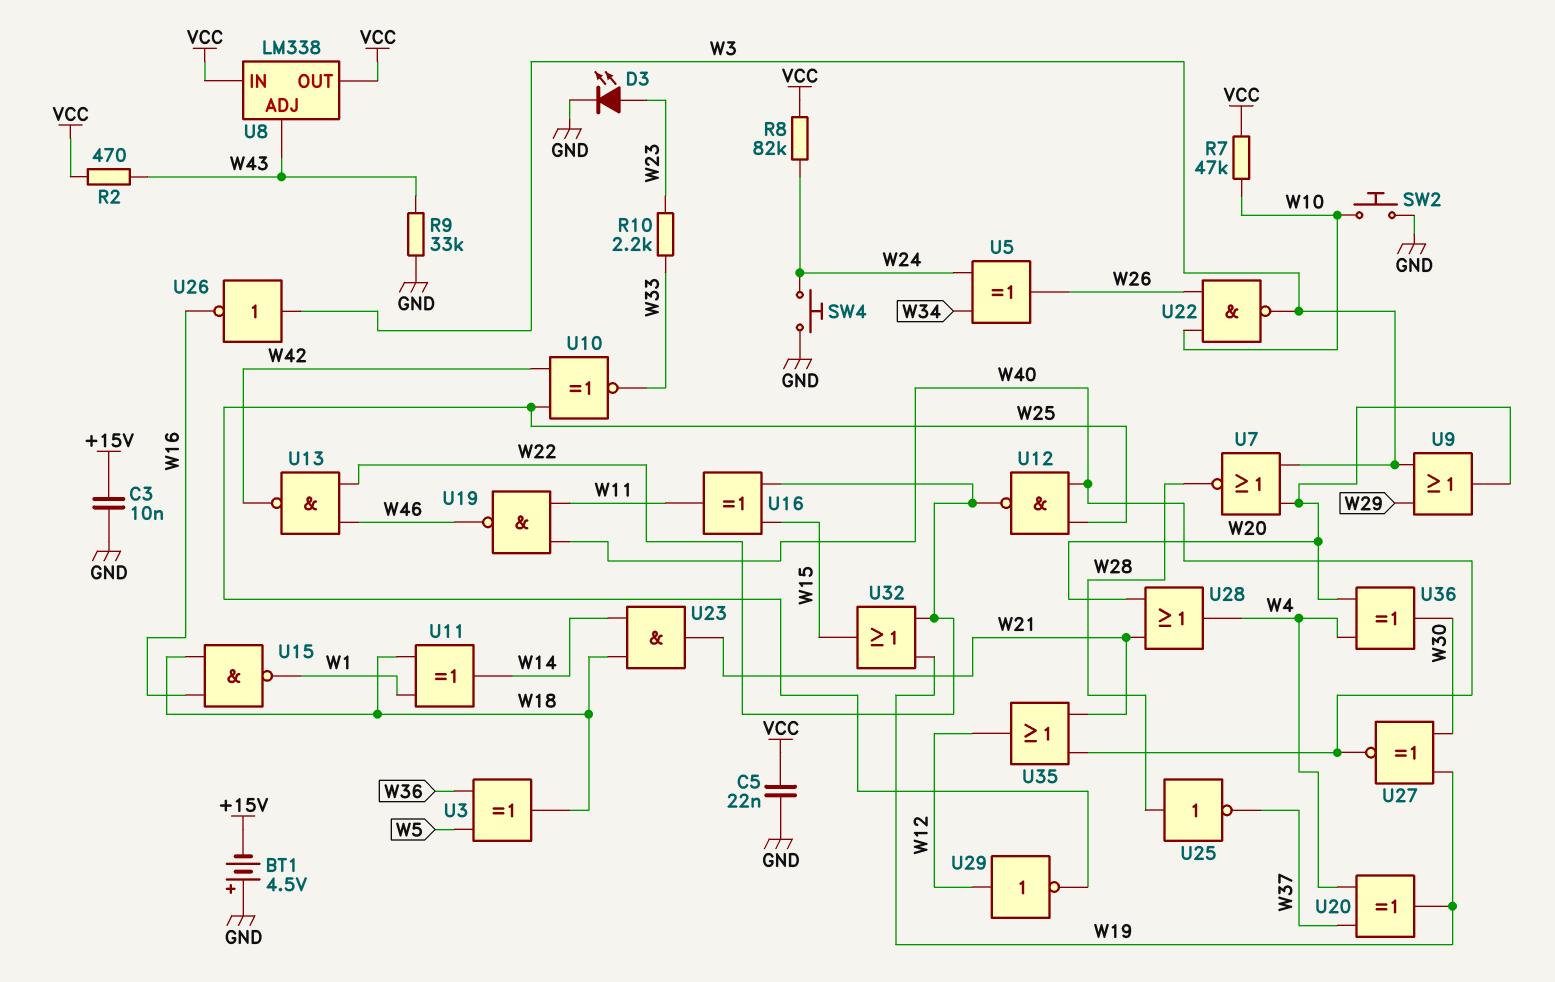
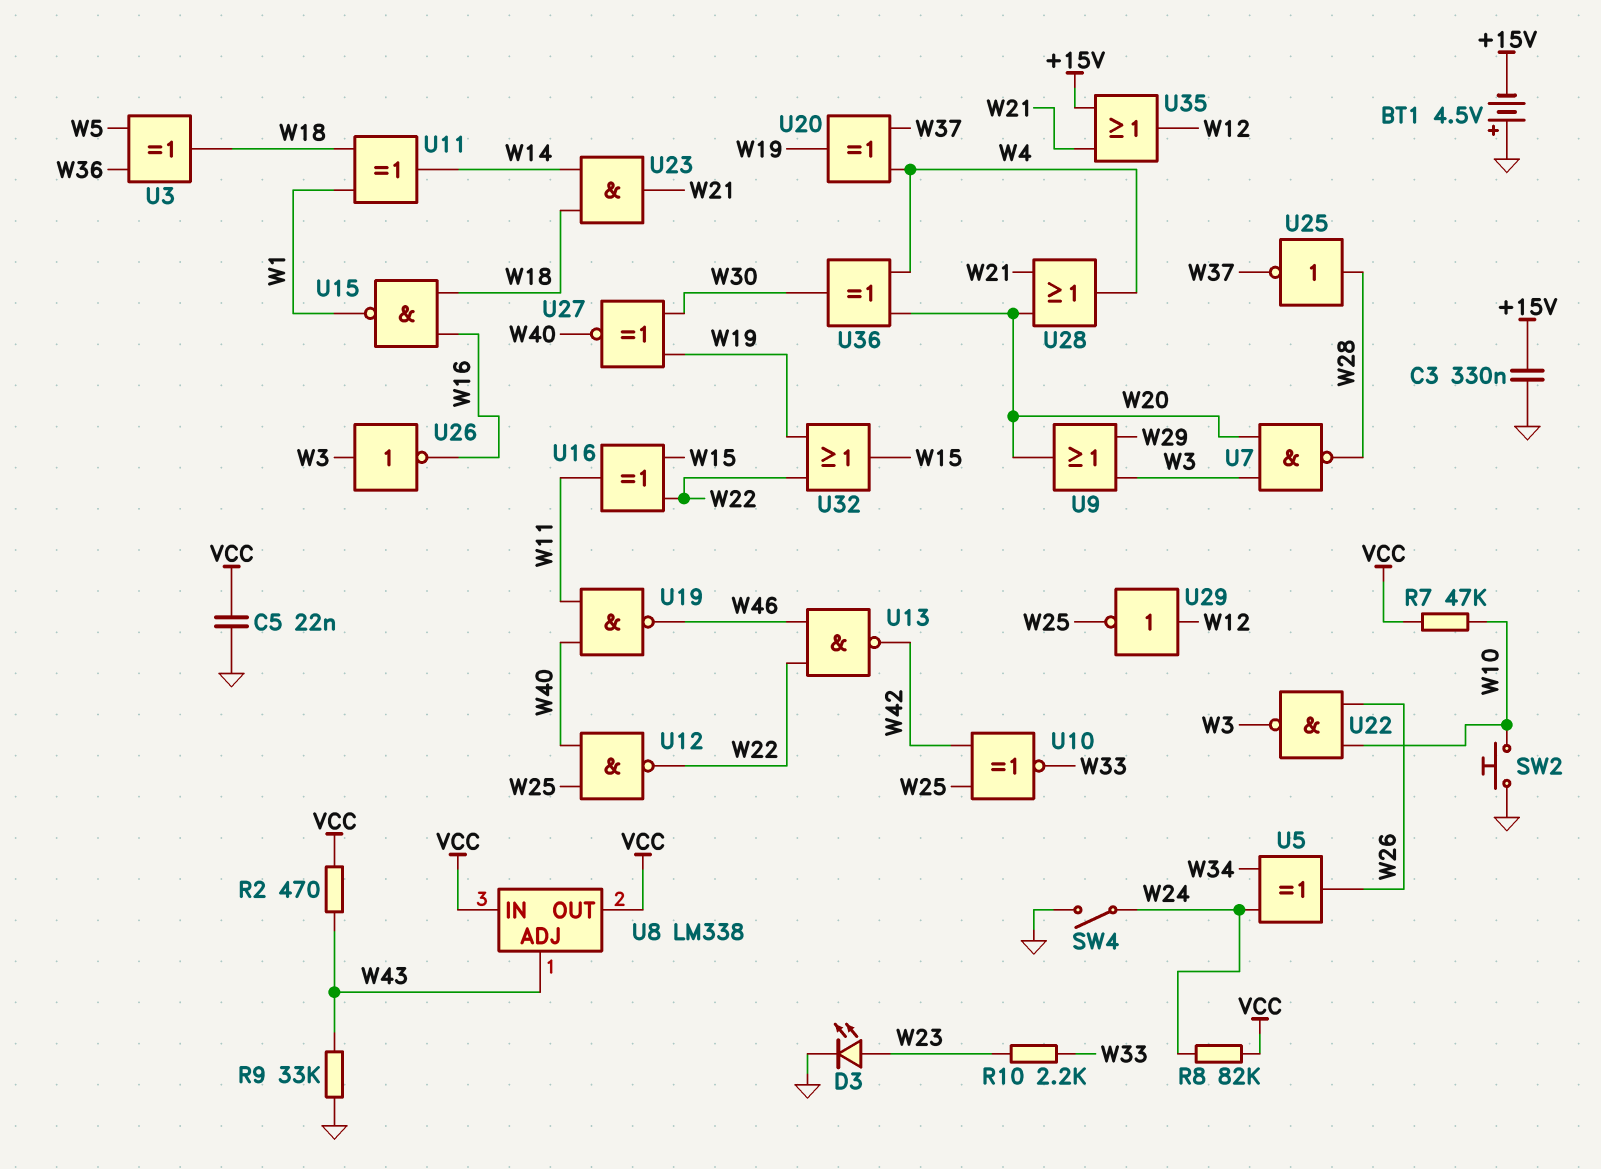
C3: 10nF (+15V, GND) -> 330nF (+15V, GND)
SW4: button (GND, W24) -> switch (GND, W24)
U7: NOR (in W3, in W20, out W28) -> NAND (in W3, in W20, out W28)
U35: OR (in W21, in W40, out W12) -> OR (in +15V, in W21, out W12)

